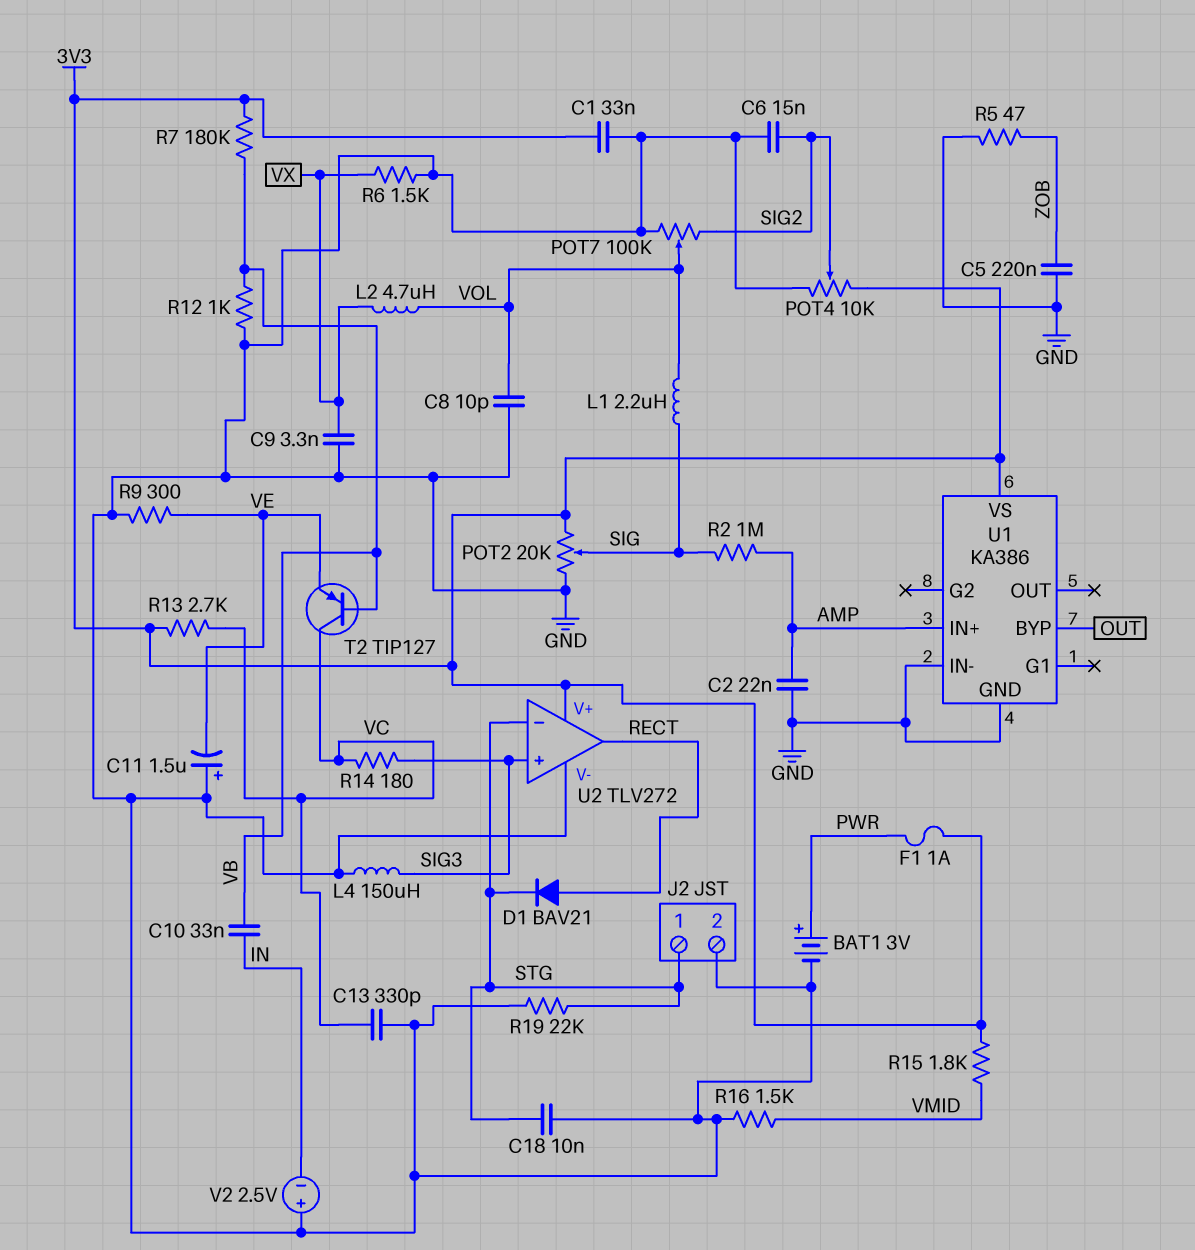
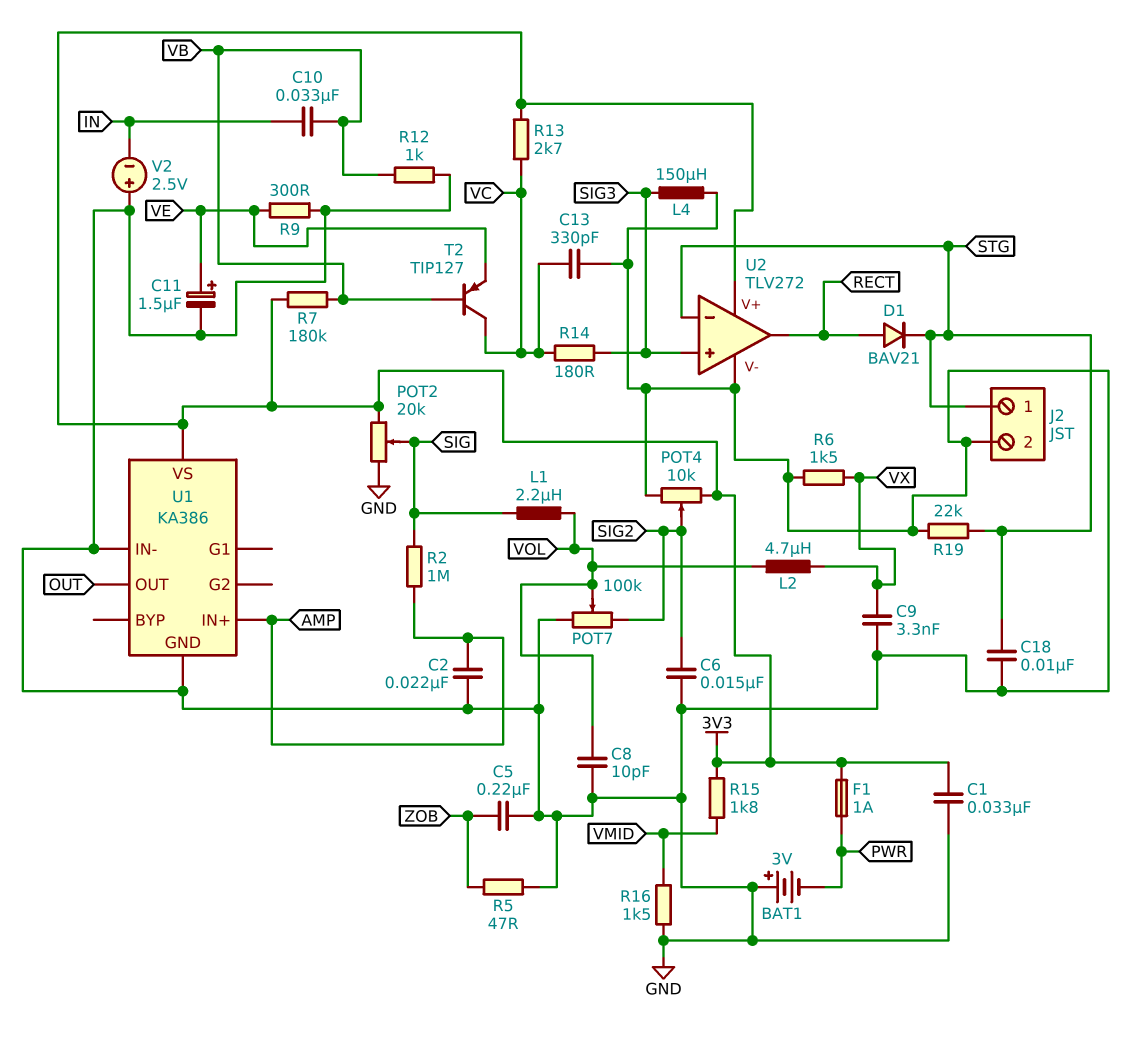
BAT1: 3V (plus PWR, minus GND) -> 3V (plus GND, minus PWR)
C11: 1.5uF (plus GND, minus VE) -> 1.5uF (plus VE, minus GND)
U1 pin BYP: OUT -> none
U1 pin OUT: none -> OUT

